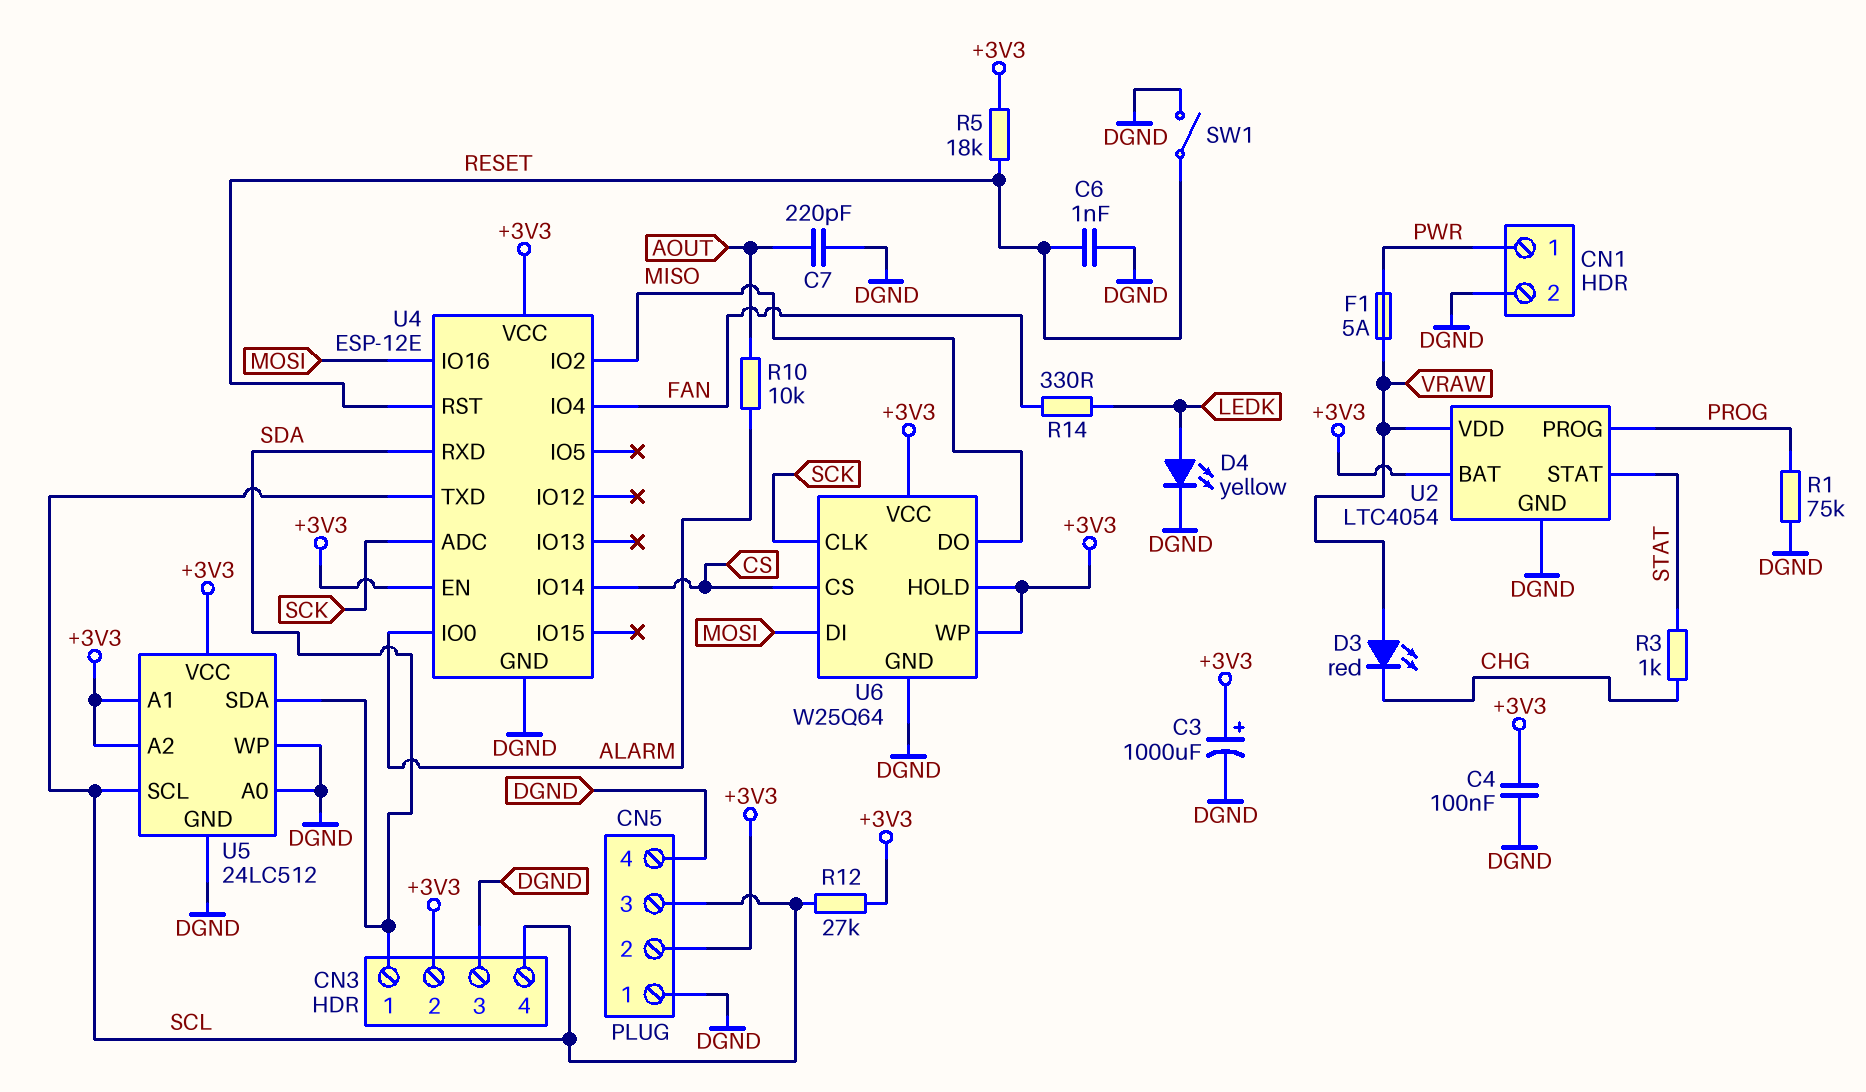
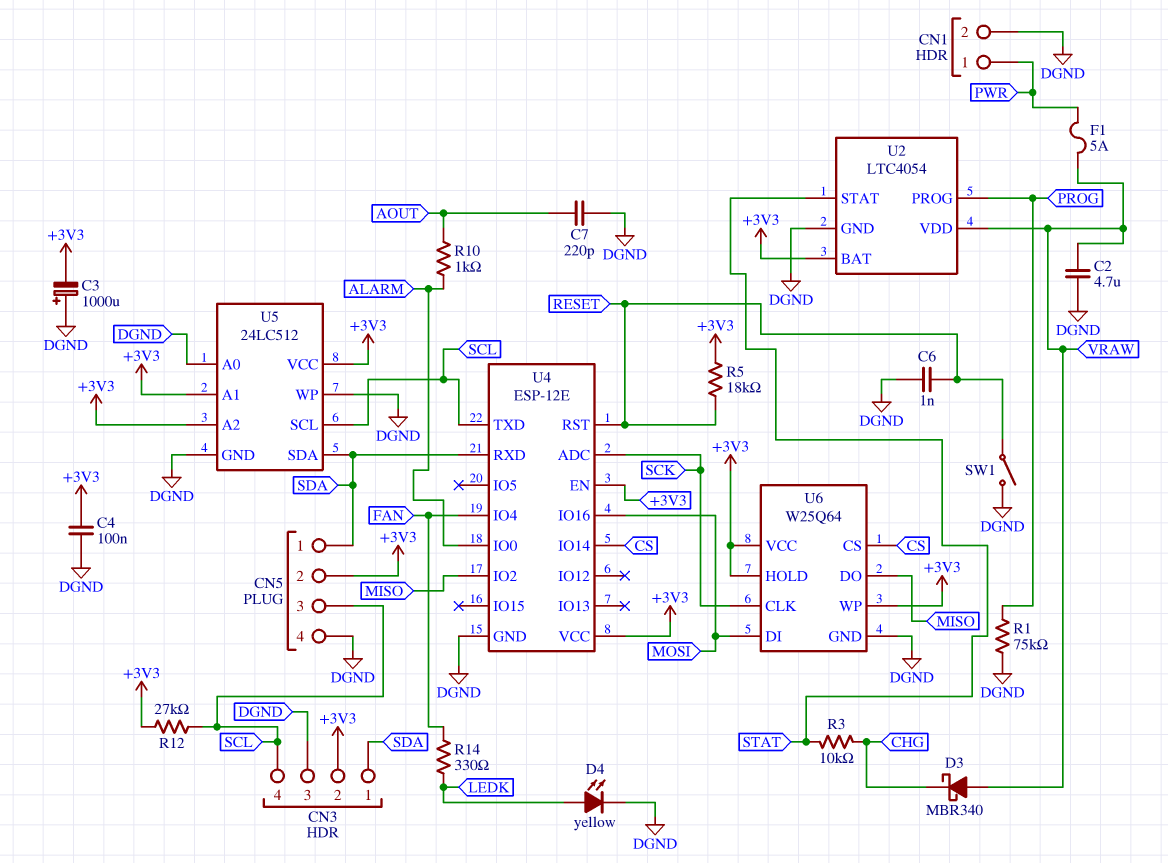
C2: none -> 4.7uF (DGND, VRAW)
C3: 1000uF (plus +3V3, minus DGND) -> 1000uF (plus DGND, minus +3V3)
CN5 pin 1: DGND -> SDA
D3: LED red (A VRAW, K CHG) -> schottky MBR340 (A VRAW, K CHG)
R3: 1k (CHG, STAT) -> 10k (CHG, STAT)
R10: 10k (ALARM, AOUT) -> 1k (ALARM, AOUT)

